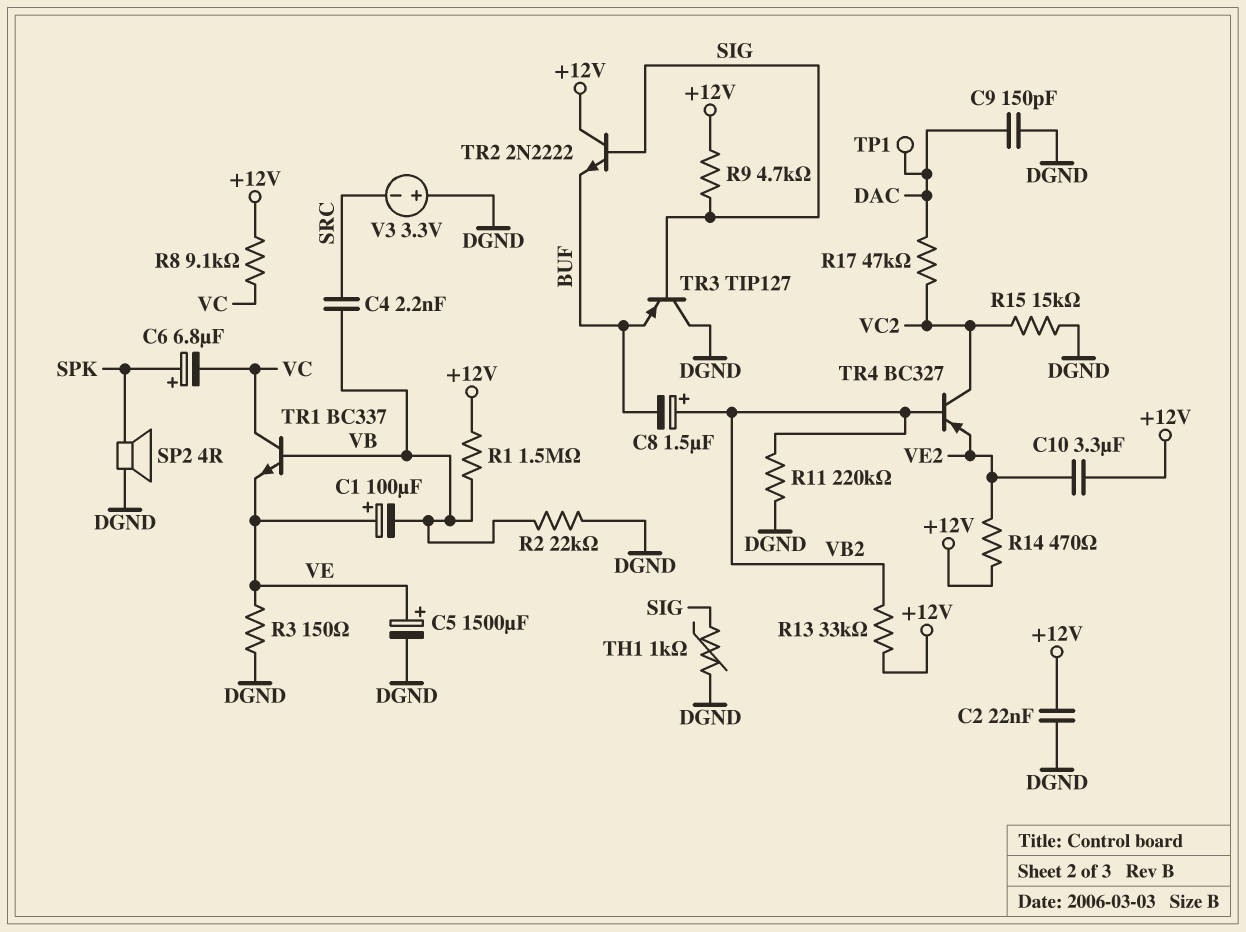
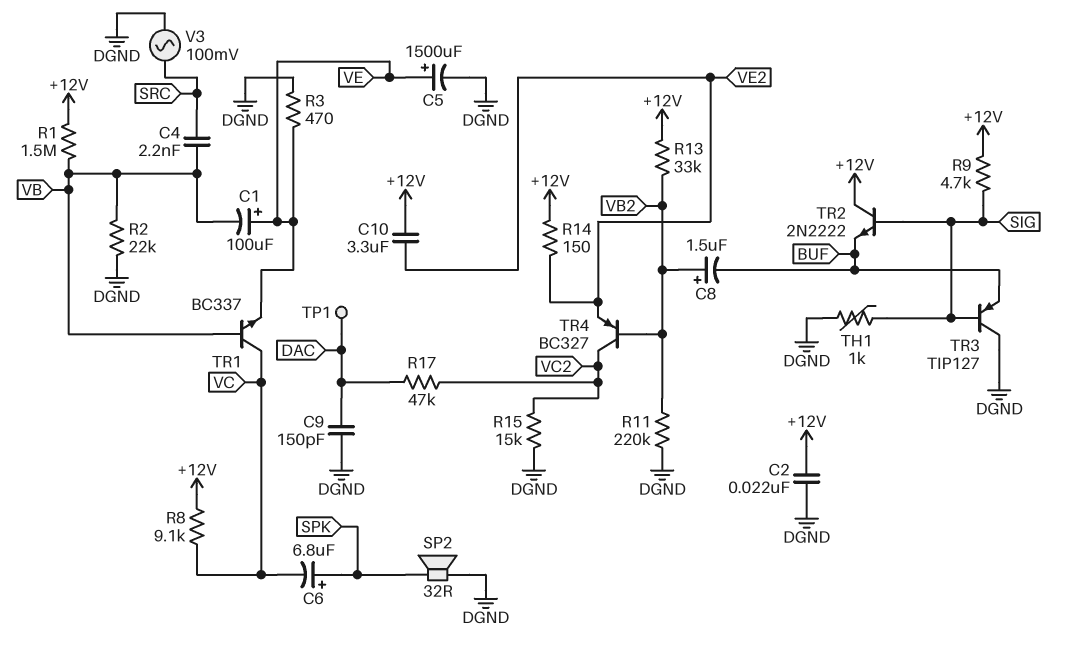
R3: 150 (DGND, VE) -> 470 (DGND, VE)
R14: 470 (+12V, VE2) -> 150 (+12V, VE2)
SP2: speaker 4R (DGND, SPK) -> speaker 32R (DGND, SPK)
V3: 3.3V (plus DGND, minus SRC) -> AC 100mV (DGND, SRC)

